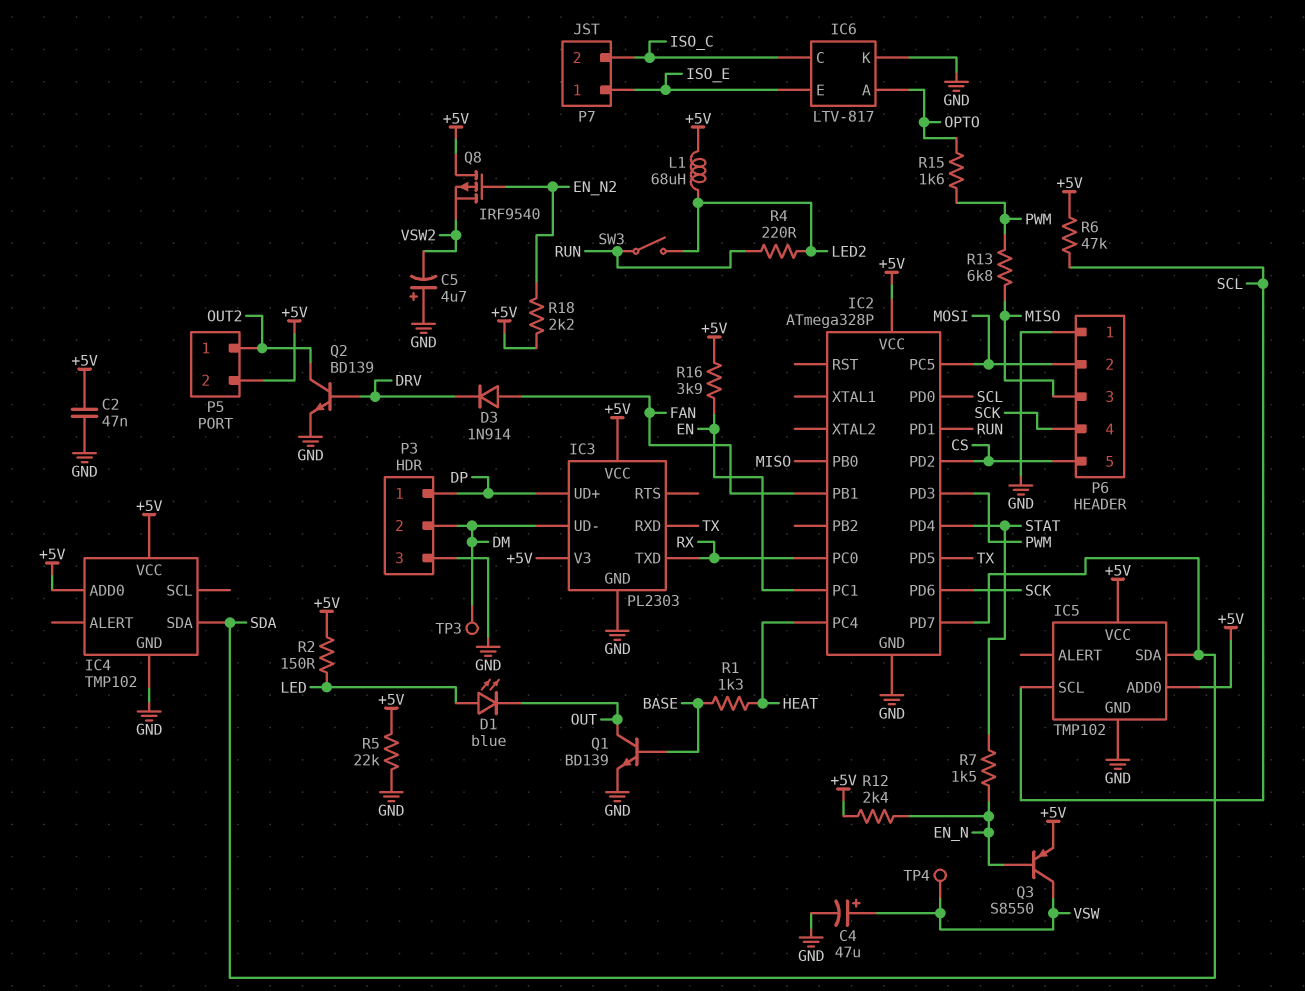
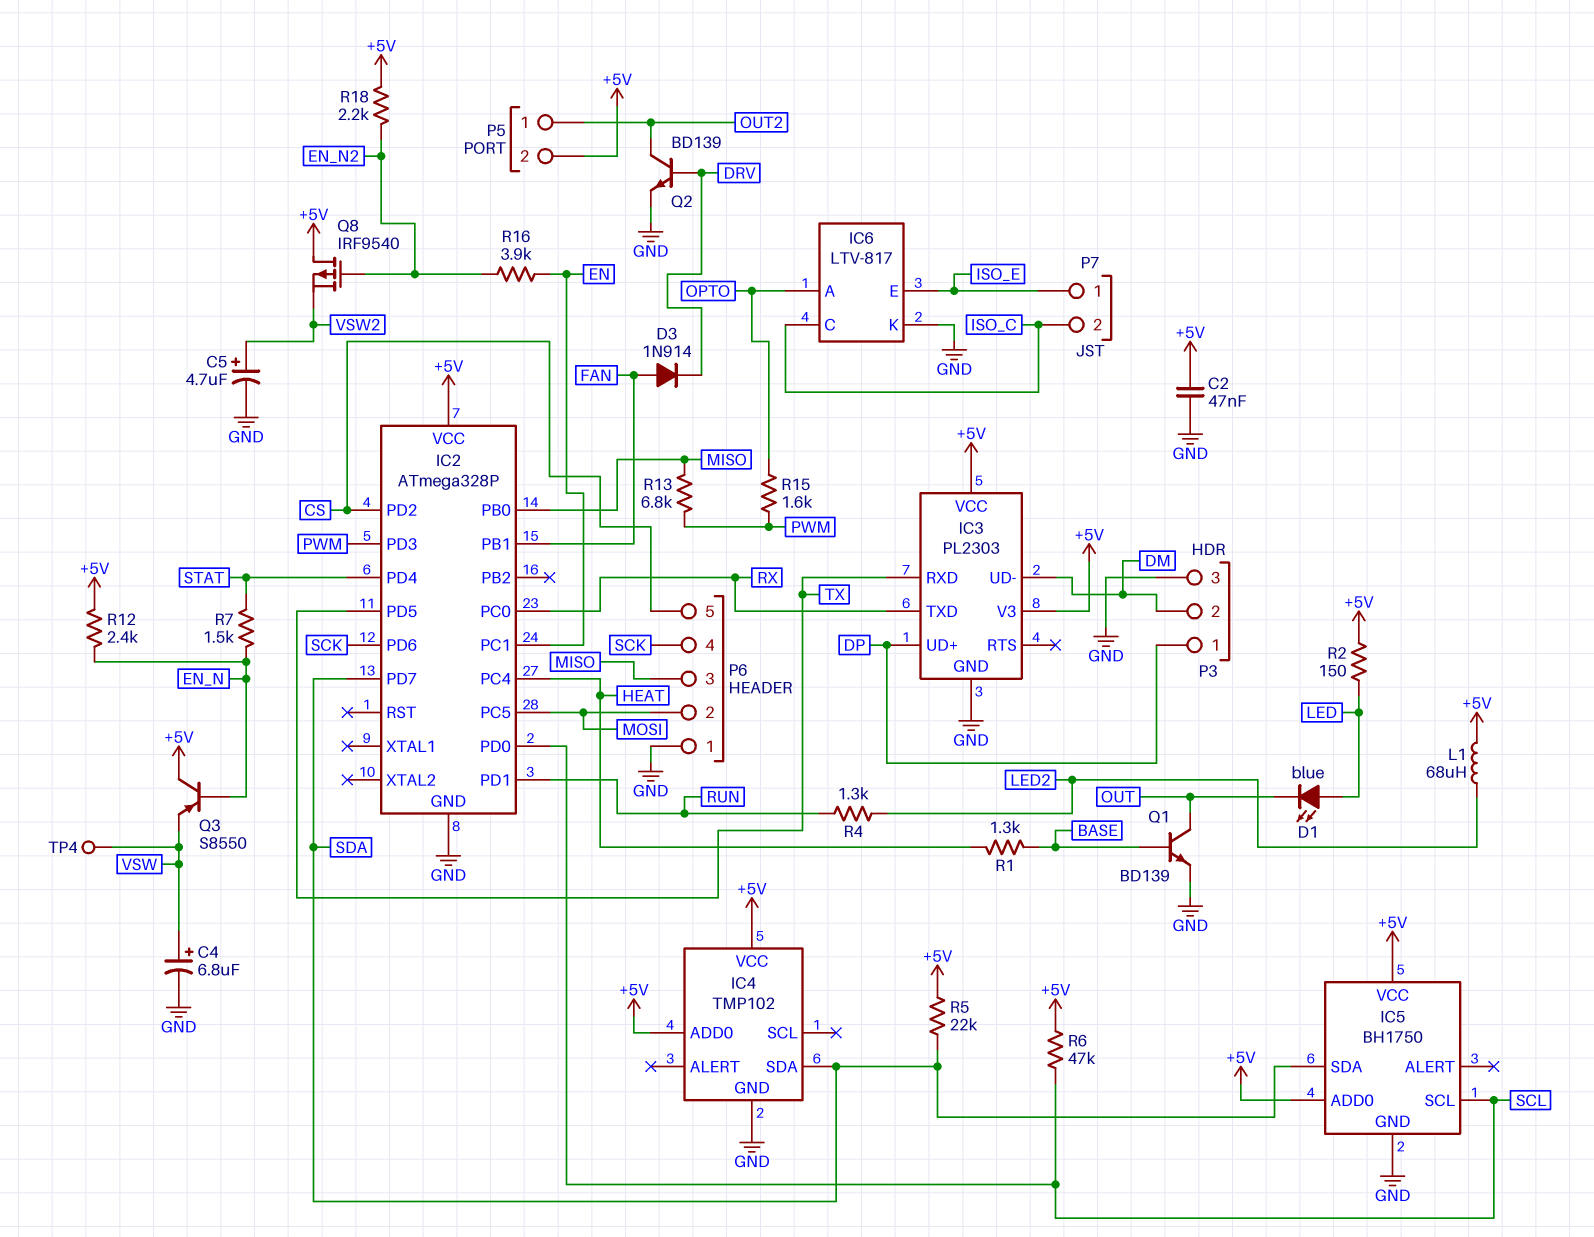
C4: 47uF (plus VSW, minus GND) -> 6.8uF (plus VSW, minus GND)
C5: 4.7uF (plus GND, minus VSW2) -> 4.7uF (plus VSW2, minus GND)
IC5: TMP102 -> BH1750
Q3: PNP S8550 (B EN_N, C VSW, E +5V) -> PNP S8550 (B EN_N, C +5V, E VSW)
R4: 220 (LED2, RUN) -> 1.3k (LED2, RUN)
R5: 22k (+5V, GND) -> 22k (+5V, SDA)
R16: 3.9k (+5V, EN) -> 3.9k (EN, EN_N2)
SW3: switch (LED2, RUN) -> none
TP3: test point (DM) -> none

